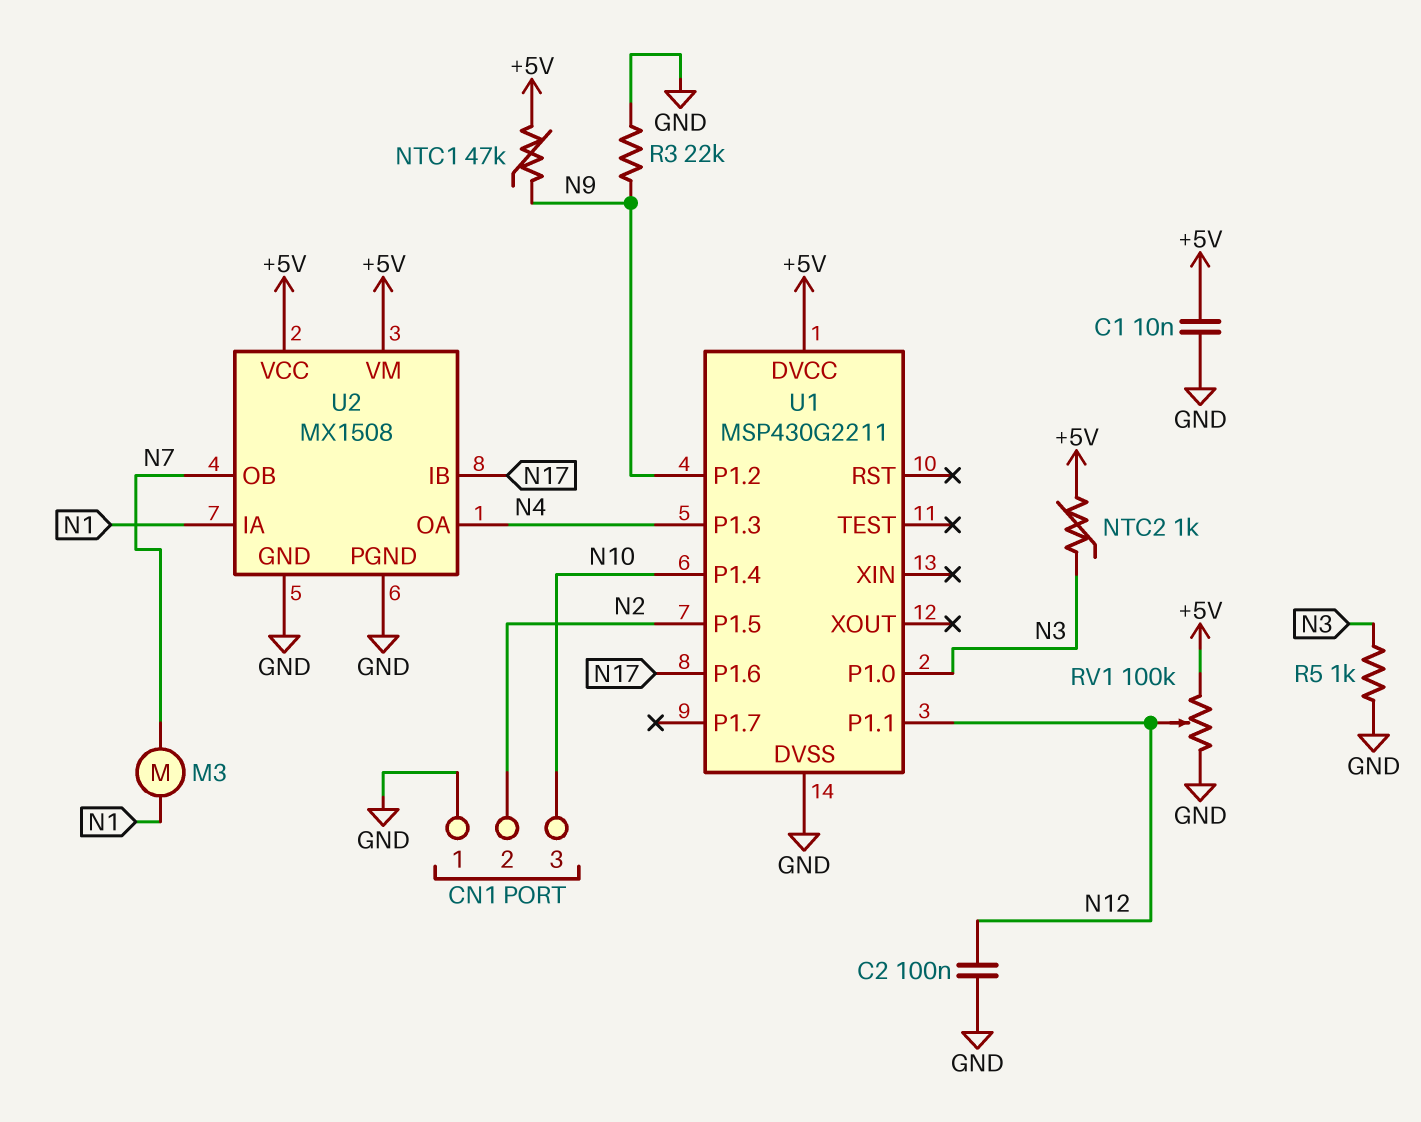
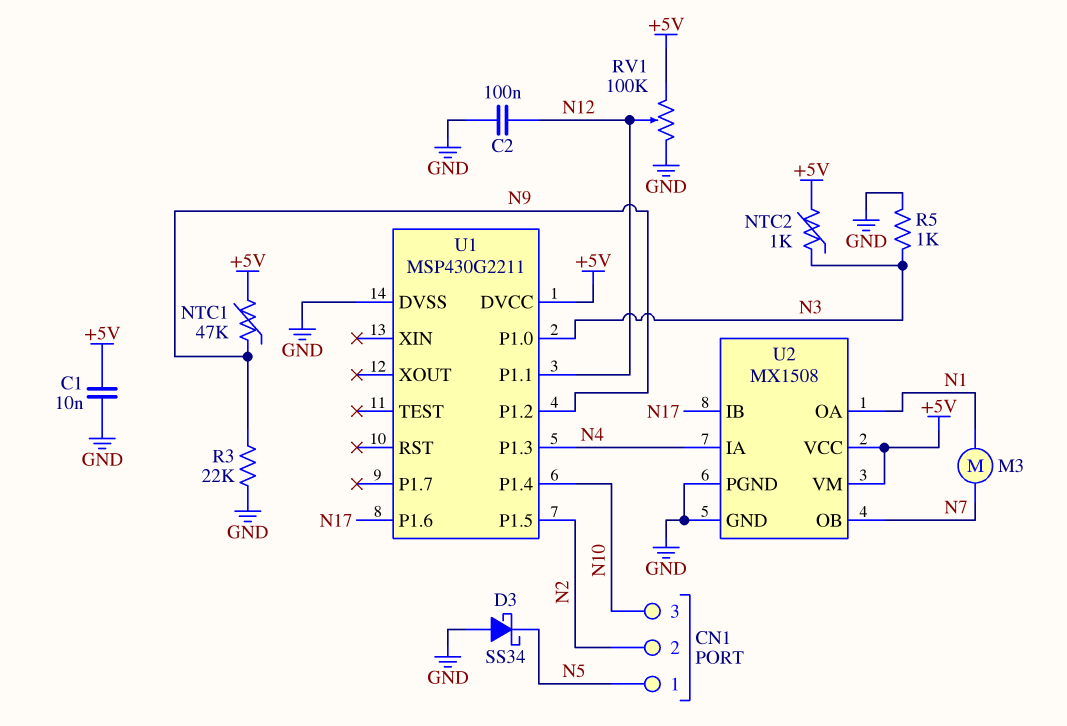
CN1 pin 1: GND -> N5
D3: none -> schottky SS34 (A GND, K N5)
U2 pin IA: N1 -> N4
U2 pin OA: N4 -> N1

